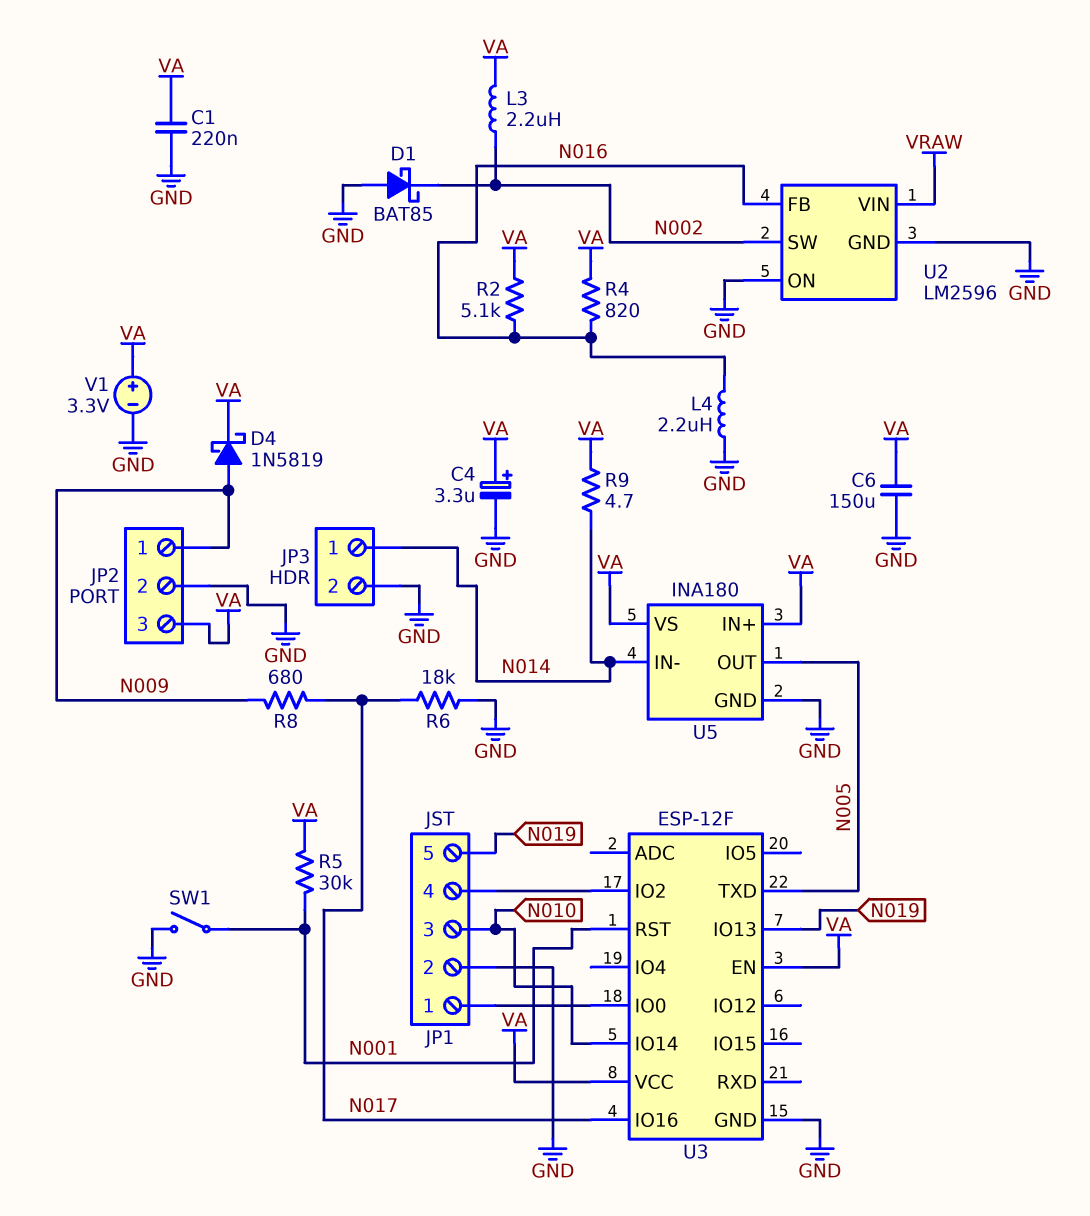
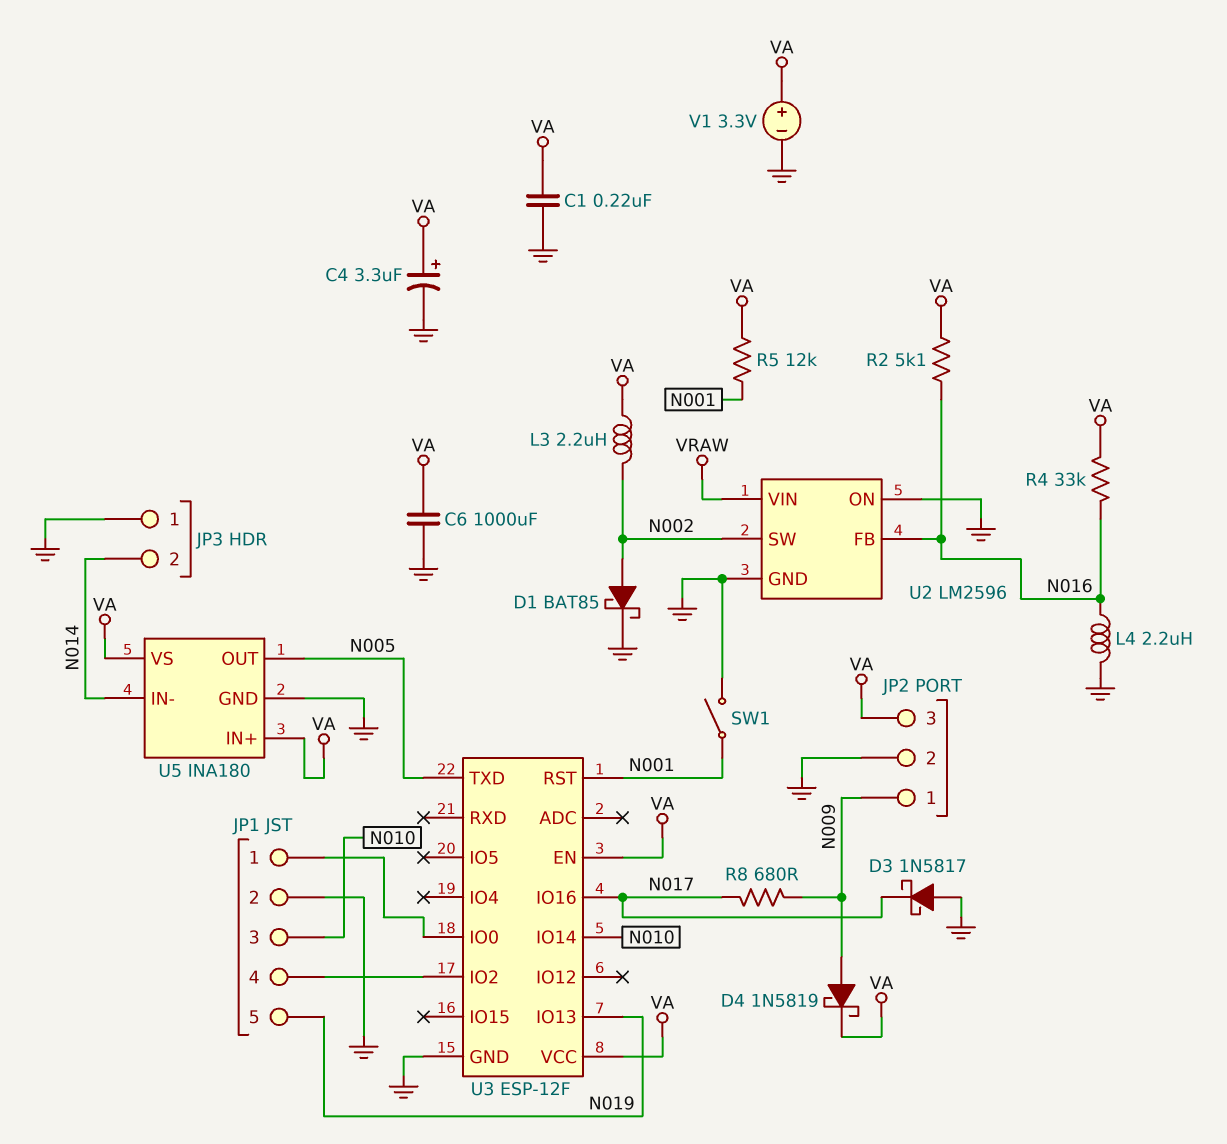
C6: 150uF (GND, VA) -> 1000uF (GND, VA)
D1: schottky BAT85 (A GND, K N002) -> schottky BAT85 (A N002, K GND)
D3: none -> schottky 1N5817 (A GND, K N017)
JP3 pin 1: N014 -> GND
JP3 pin 2: GND -> N014
R4: 820 (N016, VA) -> 33k (N016, VA)
R5: 30k (N001, VA) -> 12k (N001, VA)
R6: 18k (GND, N017) -> none
R9: 4.7 (N014, VA) -> none

